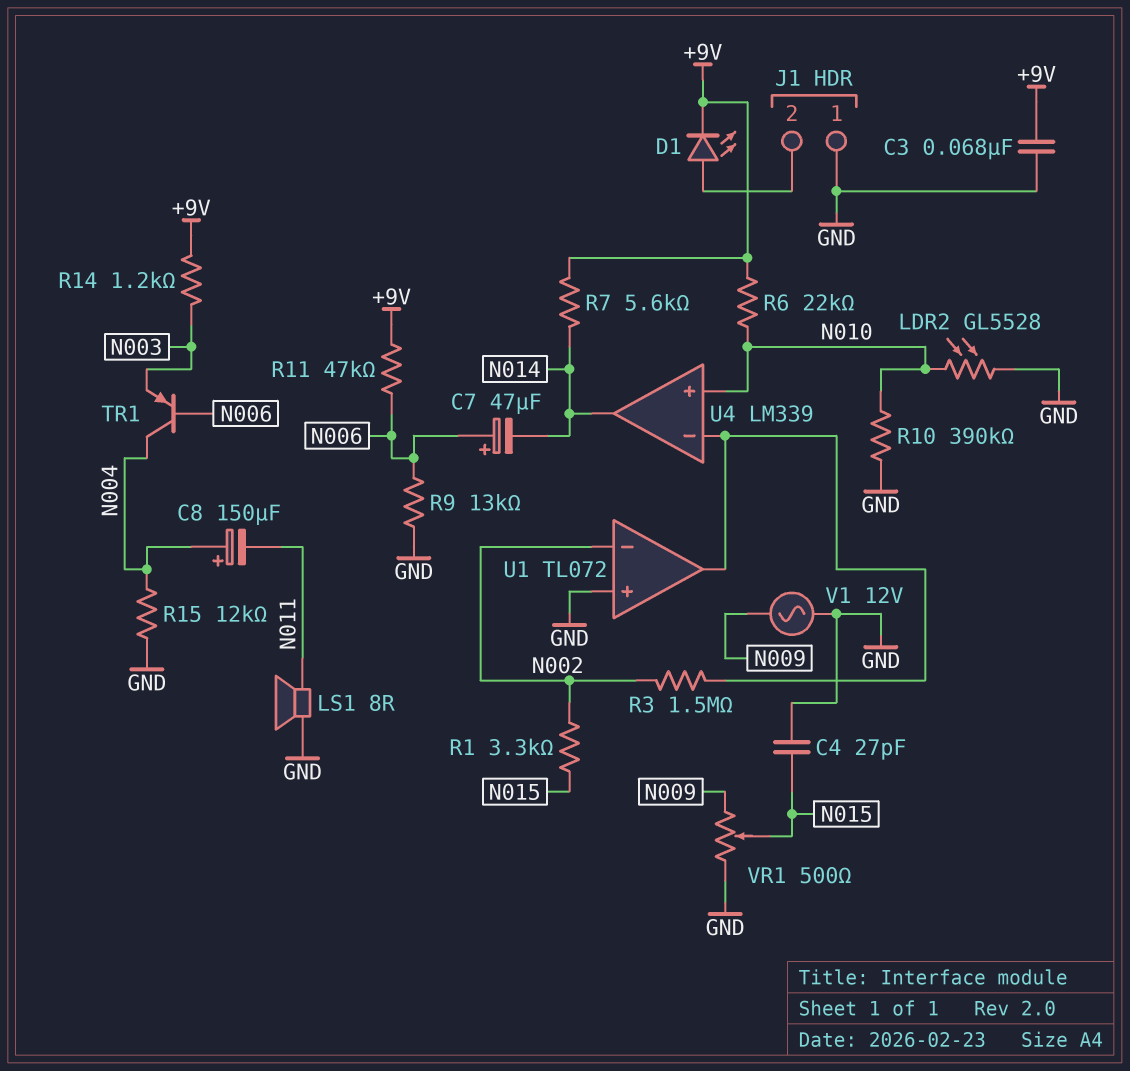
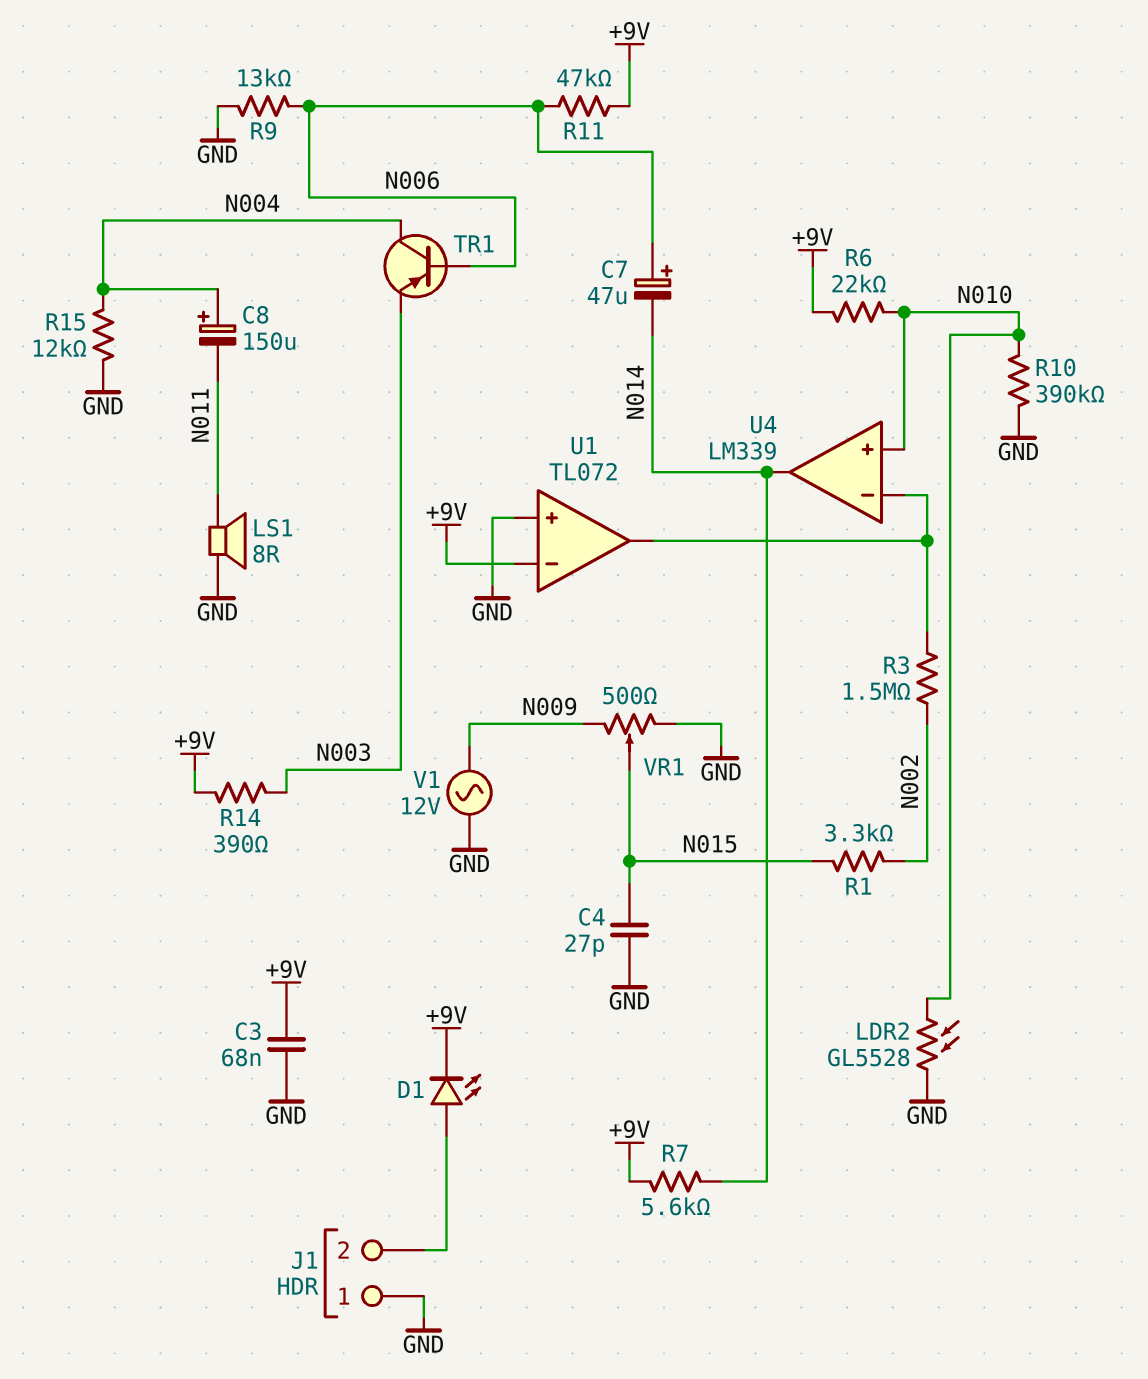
R14: 1.2k (+9V, N003) -> 390 (+9V, N003)
U1 pin in-: N002 -> +9V

